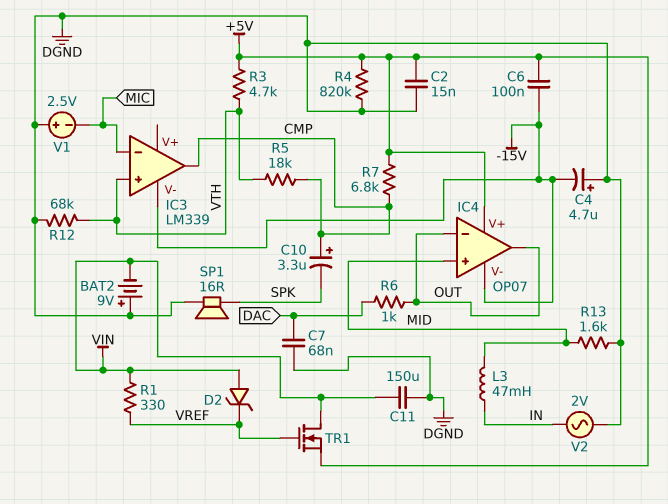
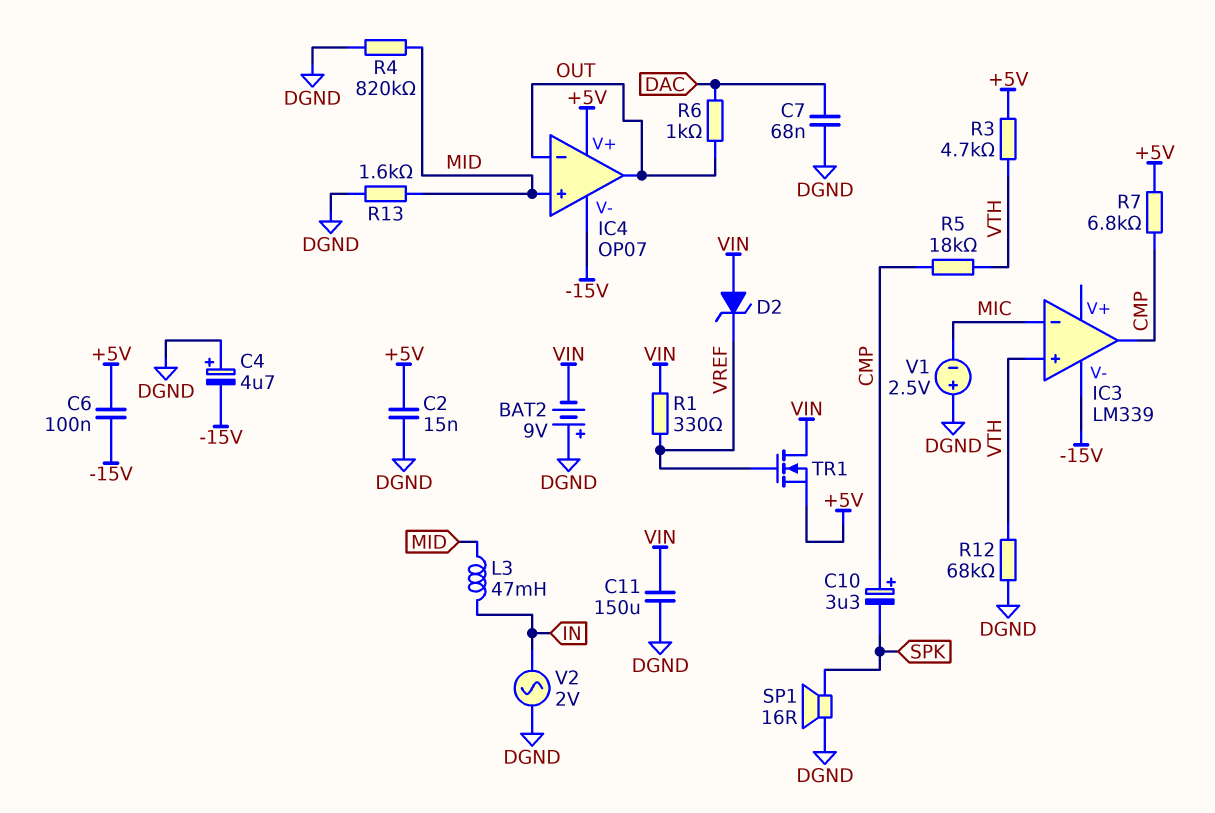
R4: 820k (+5V, DGND) -> 820k (DGND, MID)

